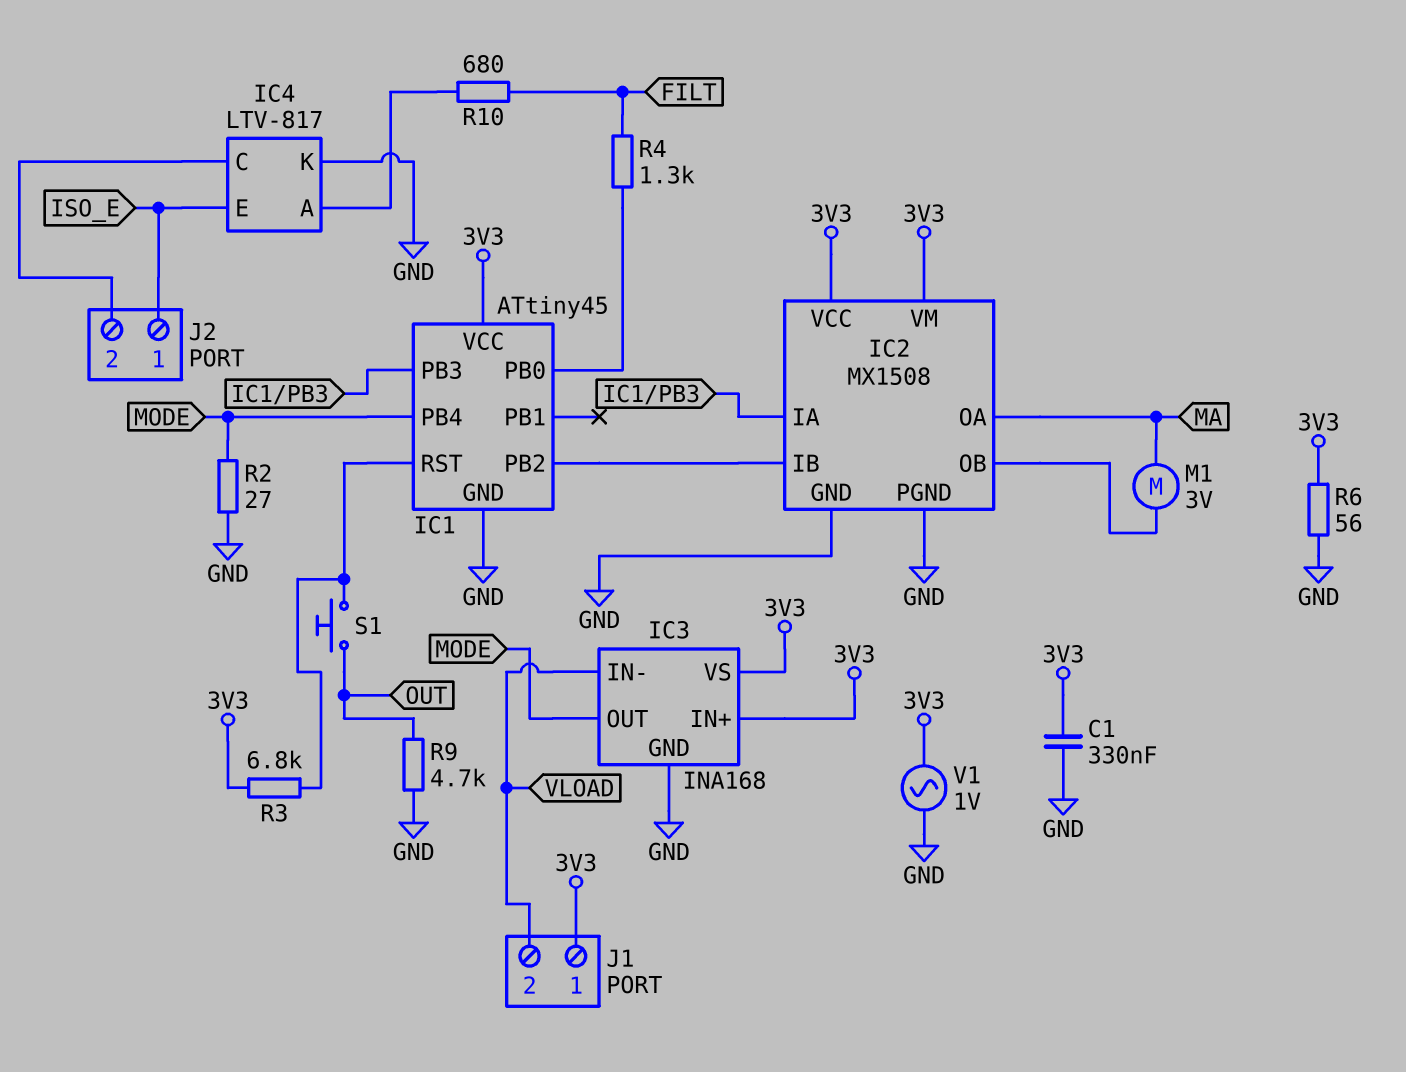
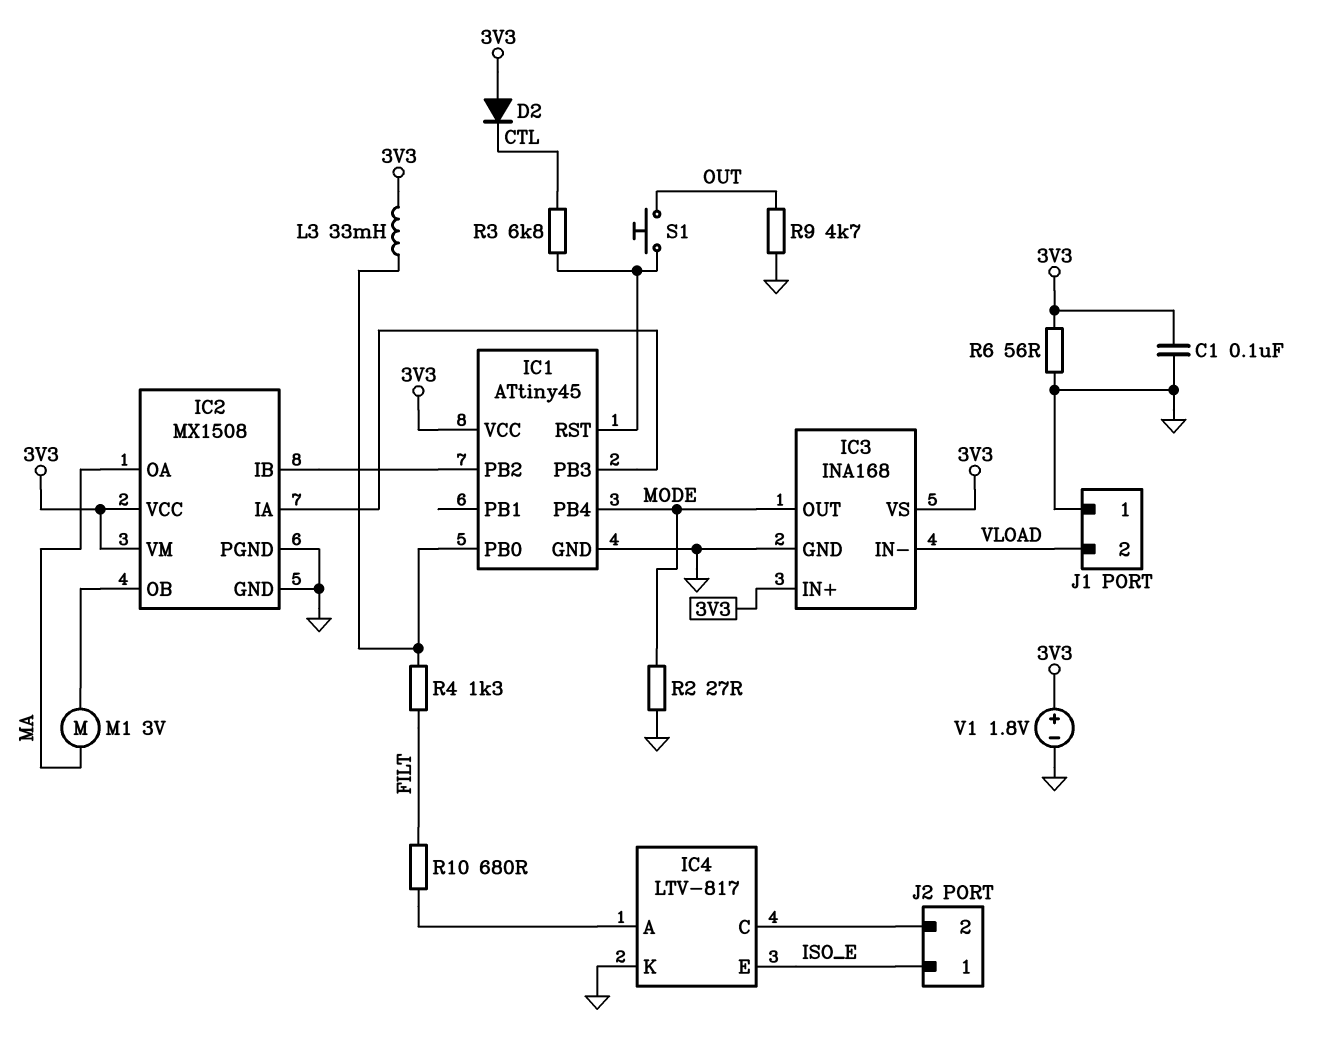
C1: 330nF (3V3, GND) -> 100nF (3V3, GND)
D2: none -> diode (A 3V3, K CTL)
J1 pin 1: 3V3 -> GND
L3: none -> 33mH (3V3, IC1/PB0)
R3: 6.8k (3V3, IC1/RST) -> 6.8k (CTL, IC1/RST)
V1: AC 1V (3V3, GND) -> 1.8V (plus 3V3, minus GND)

